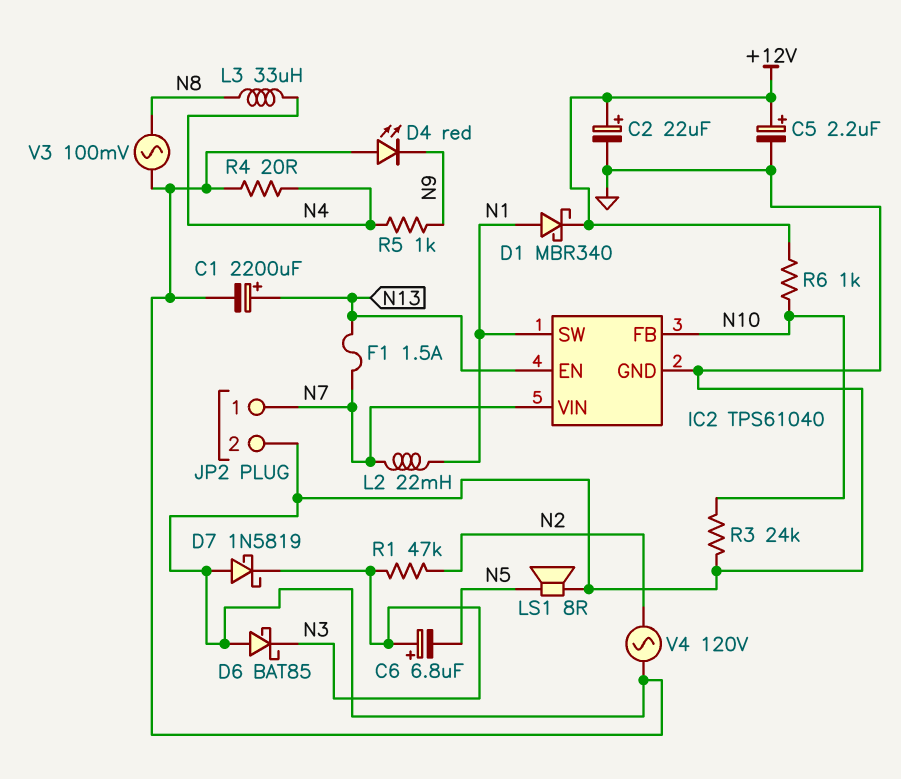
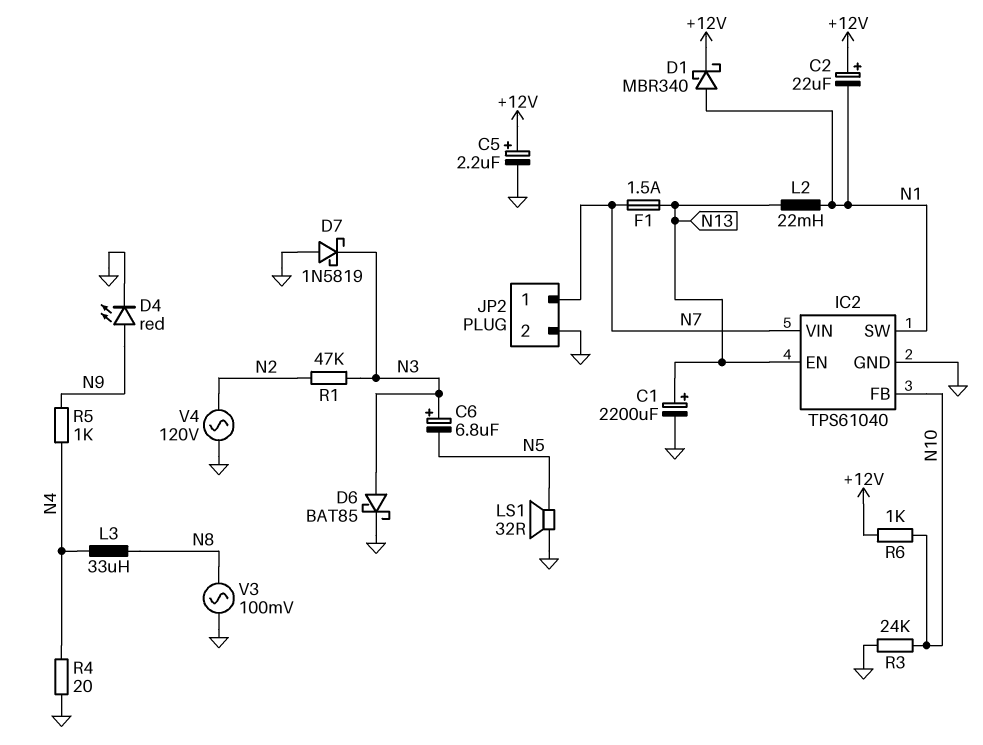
C2: 22uF (plus +12V, minus GND) -> 22uF (plus +12V, minus N1)
D4: LED red (A GND, K N9) -> LED red (A N9, K GND)
D6: schottky BAT85 (A GND, K N3) -> schottky BAT85 (A N3, K GND)
L2: 22mH (N1, N7) -> 22mH (N1, N13)
LS1: speaker 8R (GND, N5) -> speaker 32R (GND, N5)

